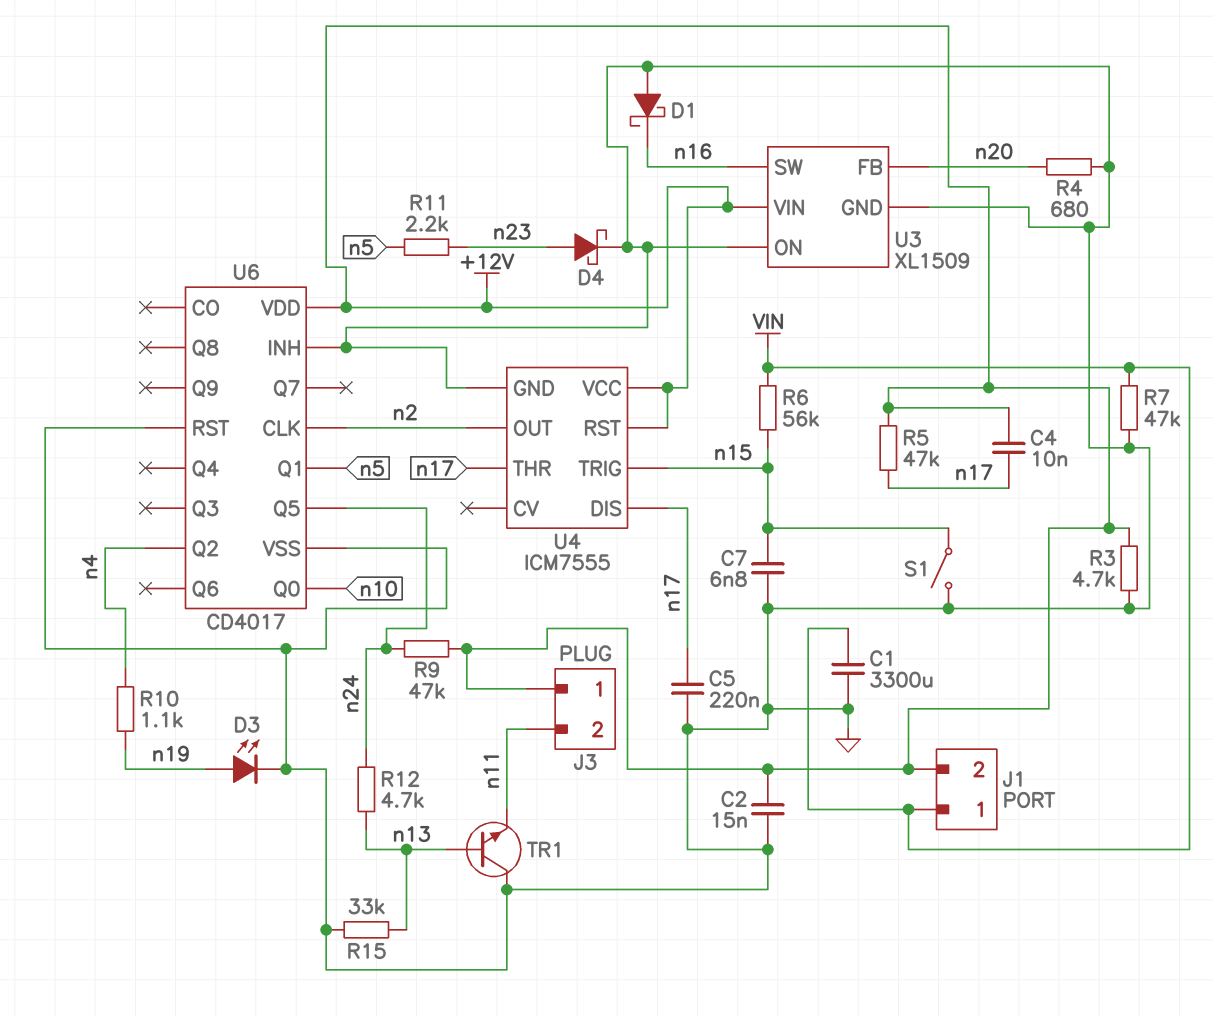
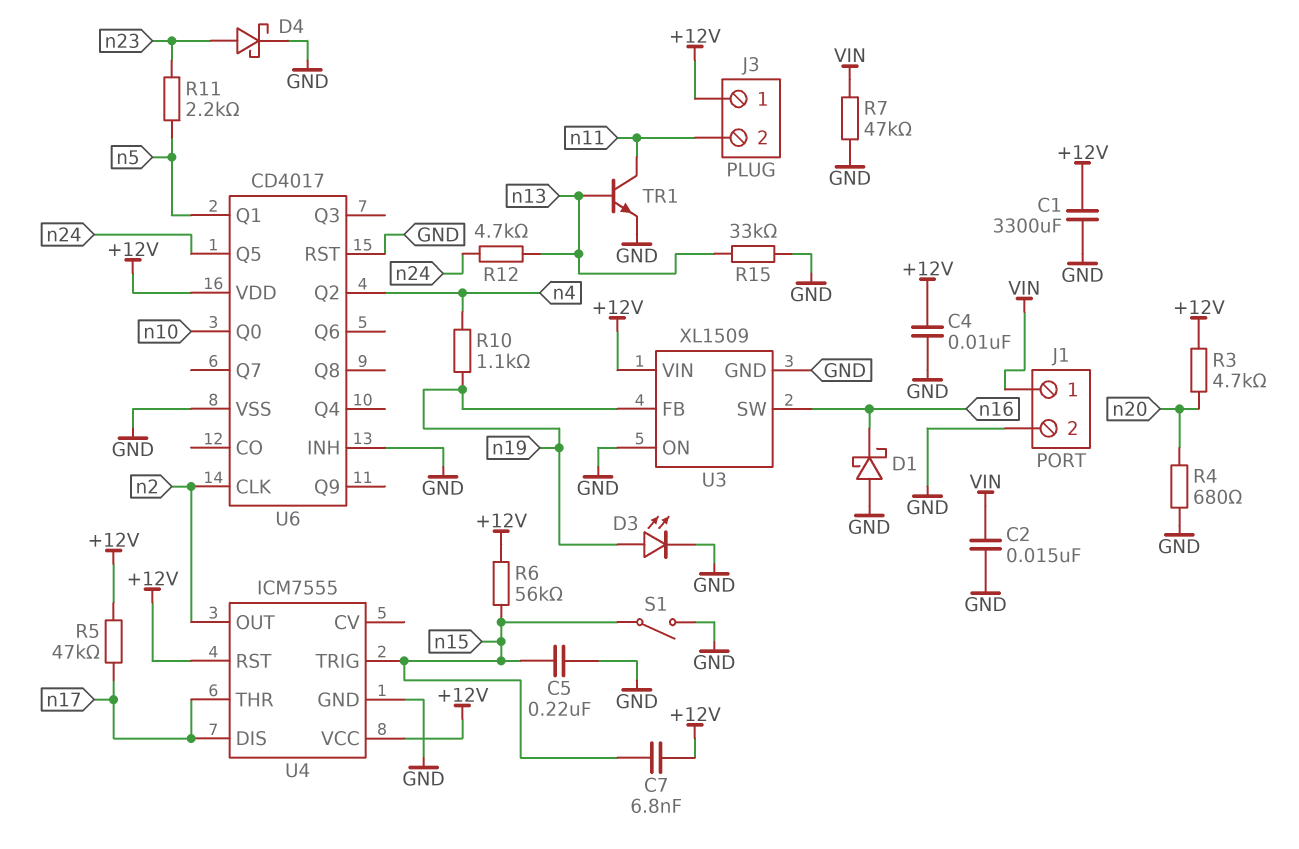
C1: 3300uF (GND, VIN) -> 3300uF (+12V, GND)
C2: 15nF (+12V, GND) -> 15nF (GND, VIN)
C4: 10nF (+12V, n17) -> 10nF (+12V, GND)
C5: 220nF (GND, n17) -> 220nF (GND, n15)
C7: 6.8nF (GND, n15) -> 6.8nF (+12V, n15)
J1 pin 2: +12V -> GND
R3: 4.7k (+12V, GND) -> 4.7k (+12V, n20)
R6: 56k (VIN, n15) -> 56k (+12V, n15)
R9: 47k (+12V, n24) -> none
TR1: NPN (B n13, C GND, E n11) -> NPN (B n13, C n11, E GND)
U3 pin FB: n20 -> n19

